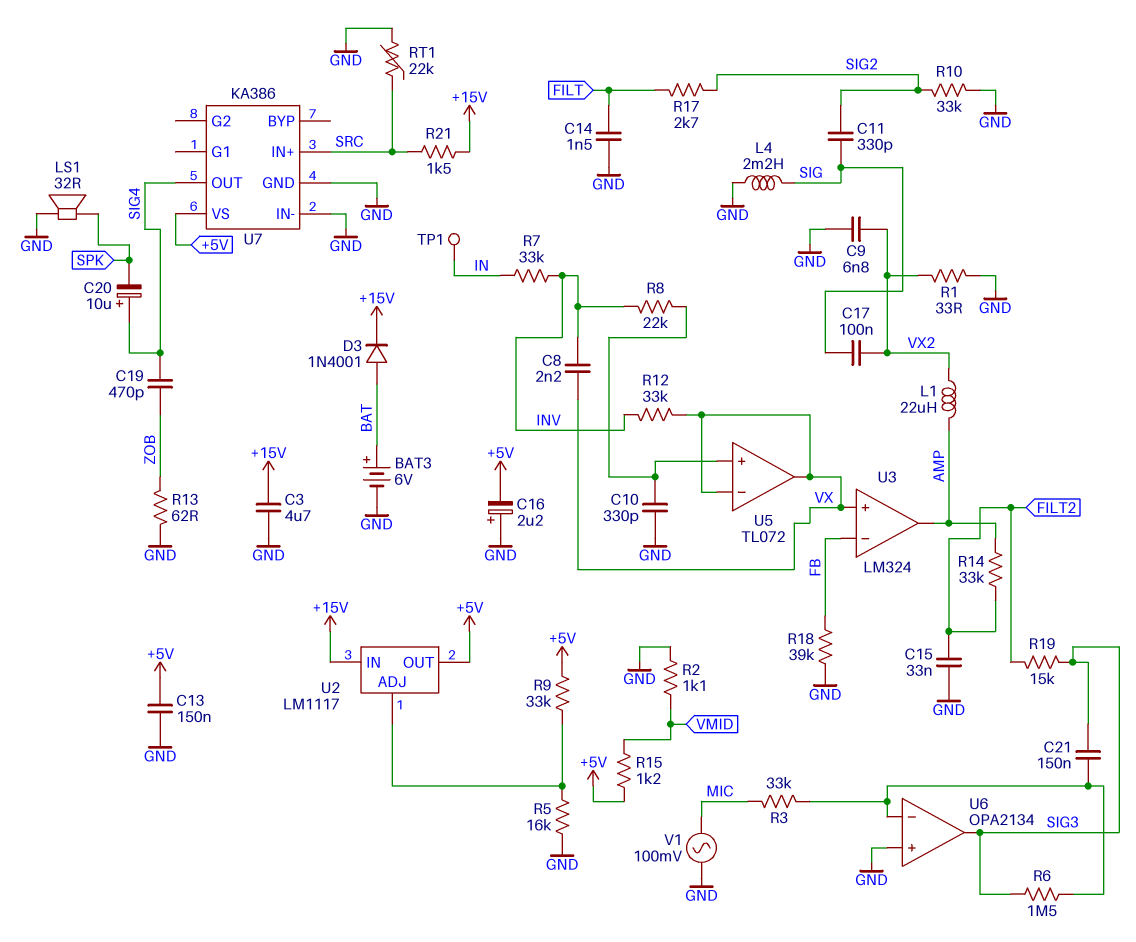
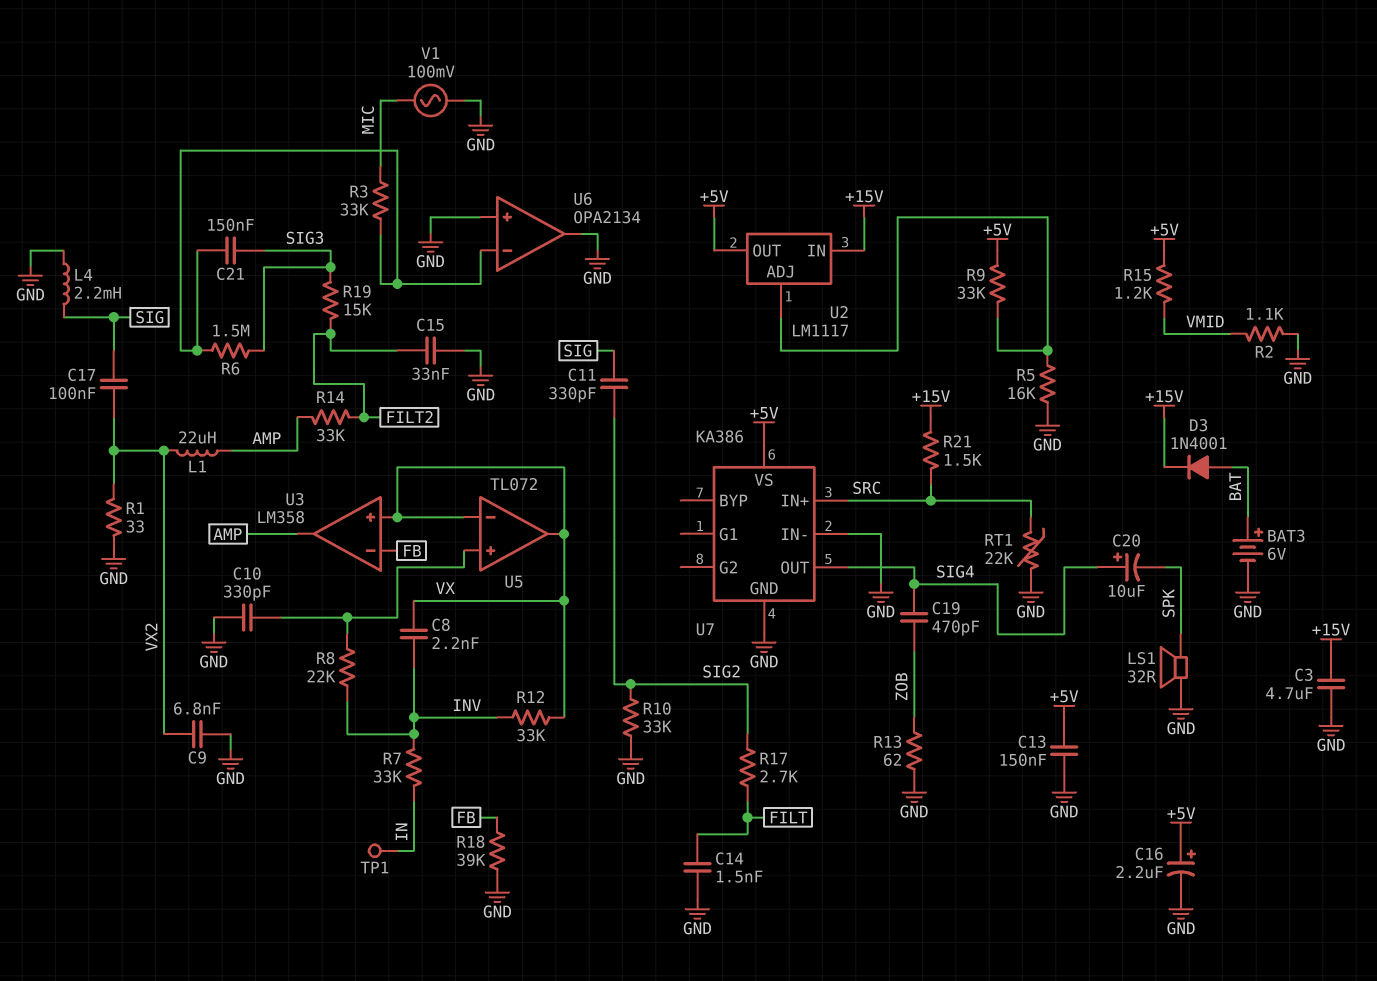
C16: 2.2uF (plus GND, minus +5V) -> 2.2uF (plus +5V, minus GND)
U3: LM324 -> LM358
U6 pin out: SIG3 -> GND

